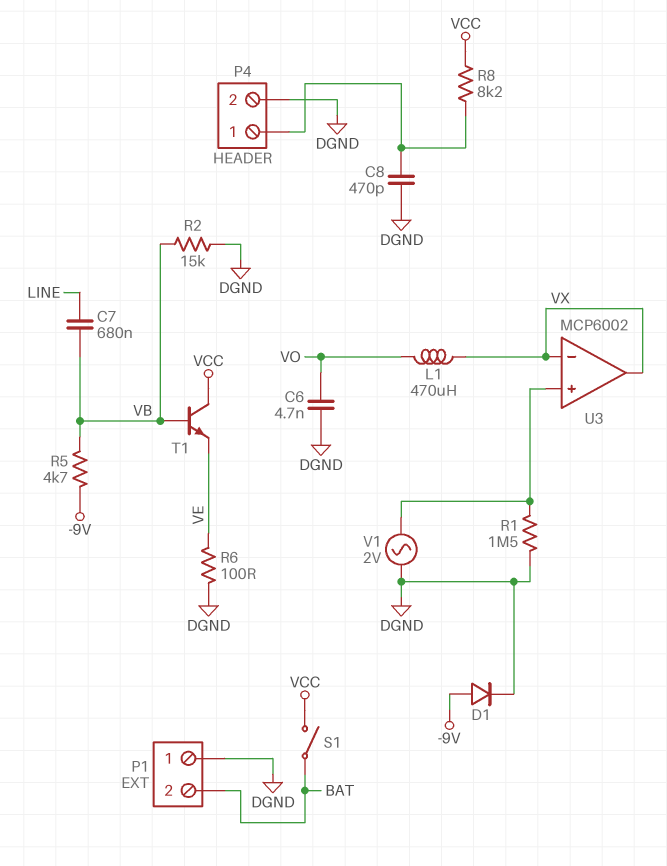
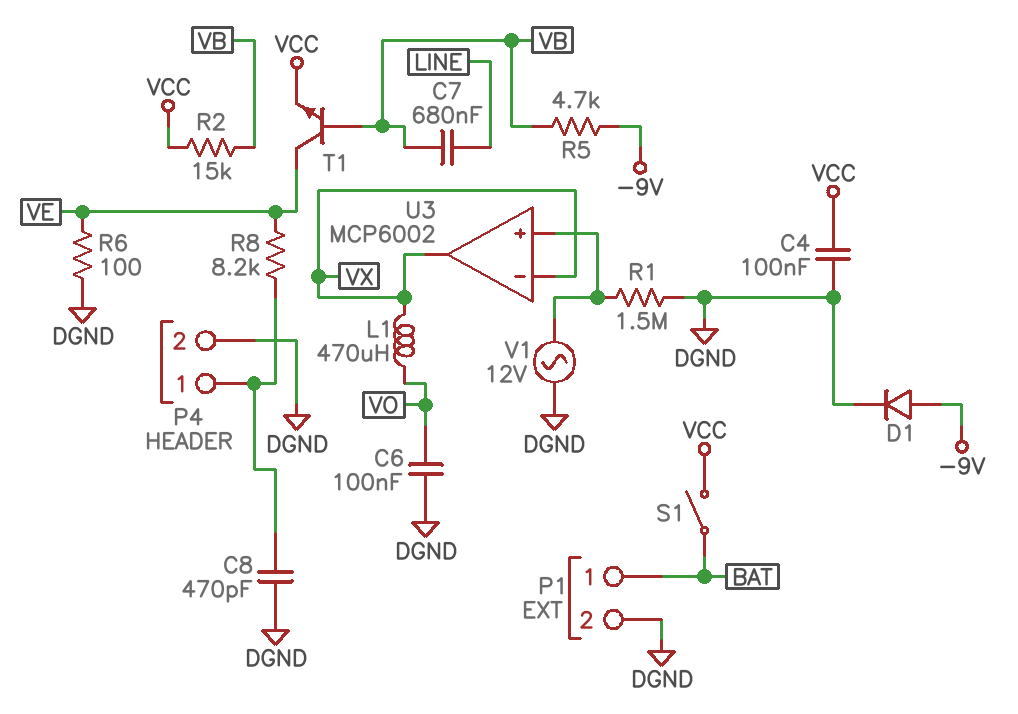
C4: none -> 100nF (DGND, VCC)
C6: 4.7nF (DGND, VO) -> 100nF (DGND, VO)
P1 pin 1: DGND -> BAT
P1 pin 2: BAT -> DGND
R2: 15k (DGND, VB) -> 15k (VB, VCC)
R8: 8.2k (P4/1, VCC) -> 8.2k (P4/1, VE)
T1: NPN (B VB, C VCC, E VE) -> NPN (B VB, C VE, E VCC)
V1: AC 2V (DGND, U3/in+) -> AC 12V (DGND, U3/in+)

